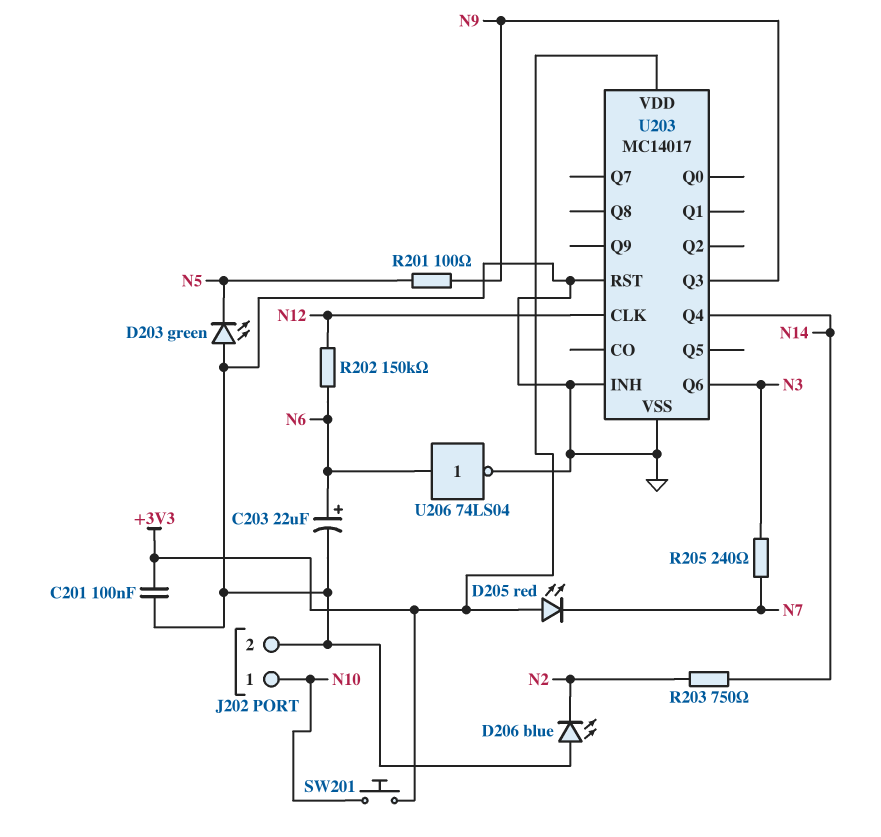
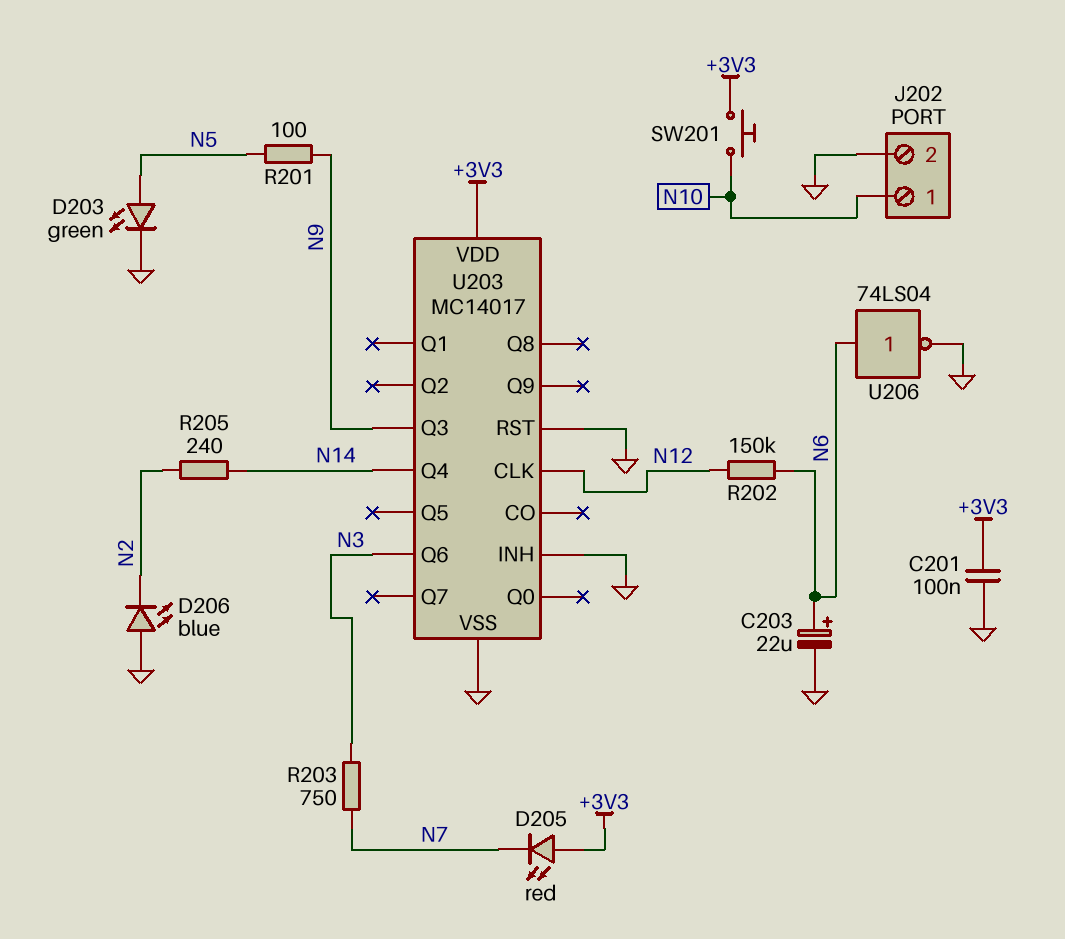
D203: LED green (A GND, K N5) -> LED green (A N5, K GND)
R203: 750 (N2, N14) -> 750 (N3, N7)
R205: 240 (N3, N7) -> 240 (N2, N14)

